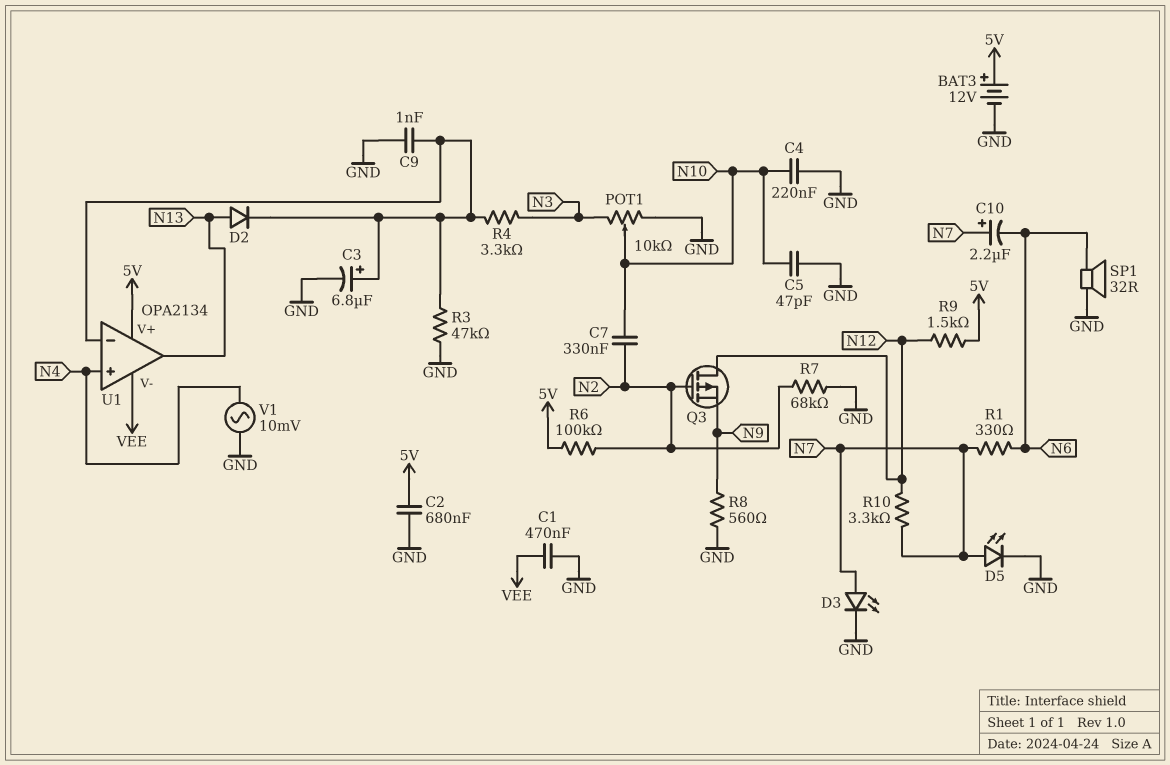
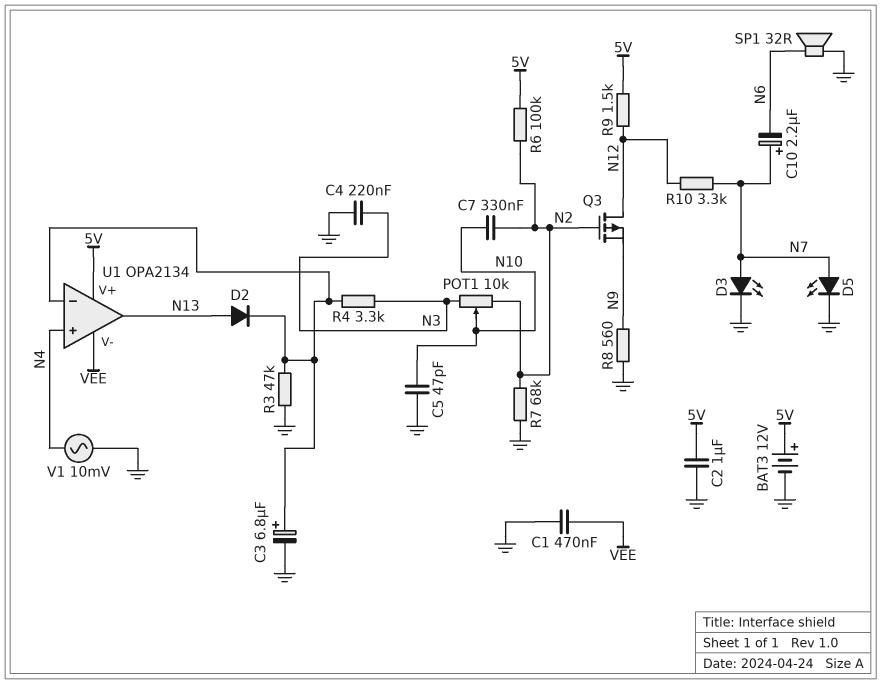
C2: 680nF (5V, GND) -> 1uF (5V, GND)
C4: 220nF (GND, N10) -> 220nF (GND, N3)
C9: 1nF (GND, U1/in-) -> none
POT1: 10k (GND, N3, wiper N10) -> 10k (N2, N3, wiper N10)
R1: 330 (N6, N7) -> none

